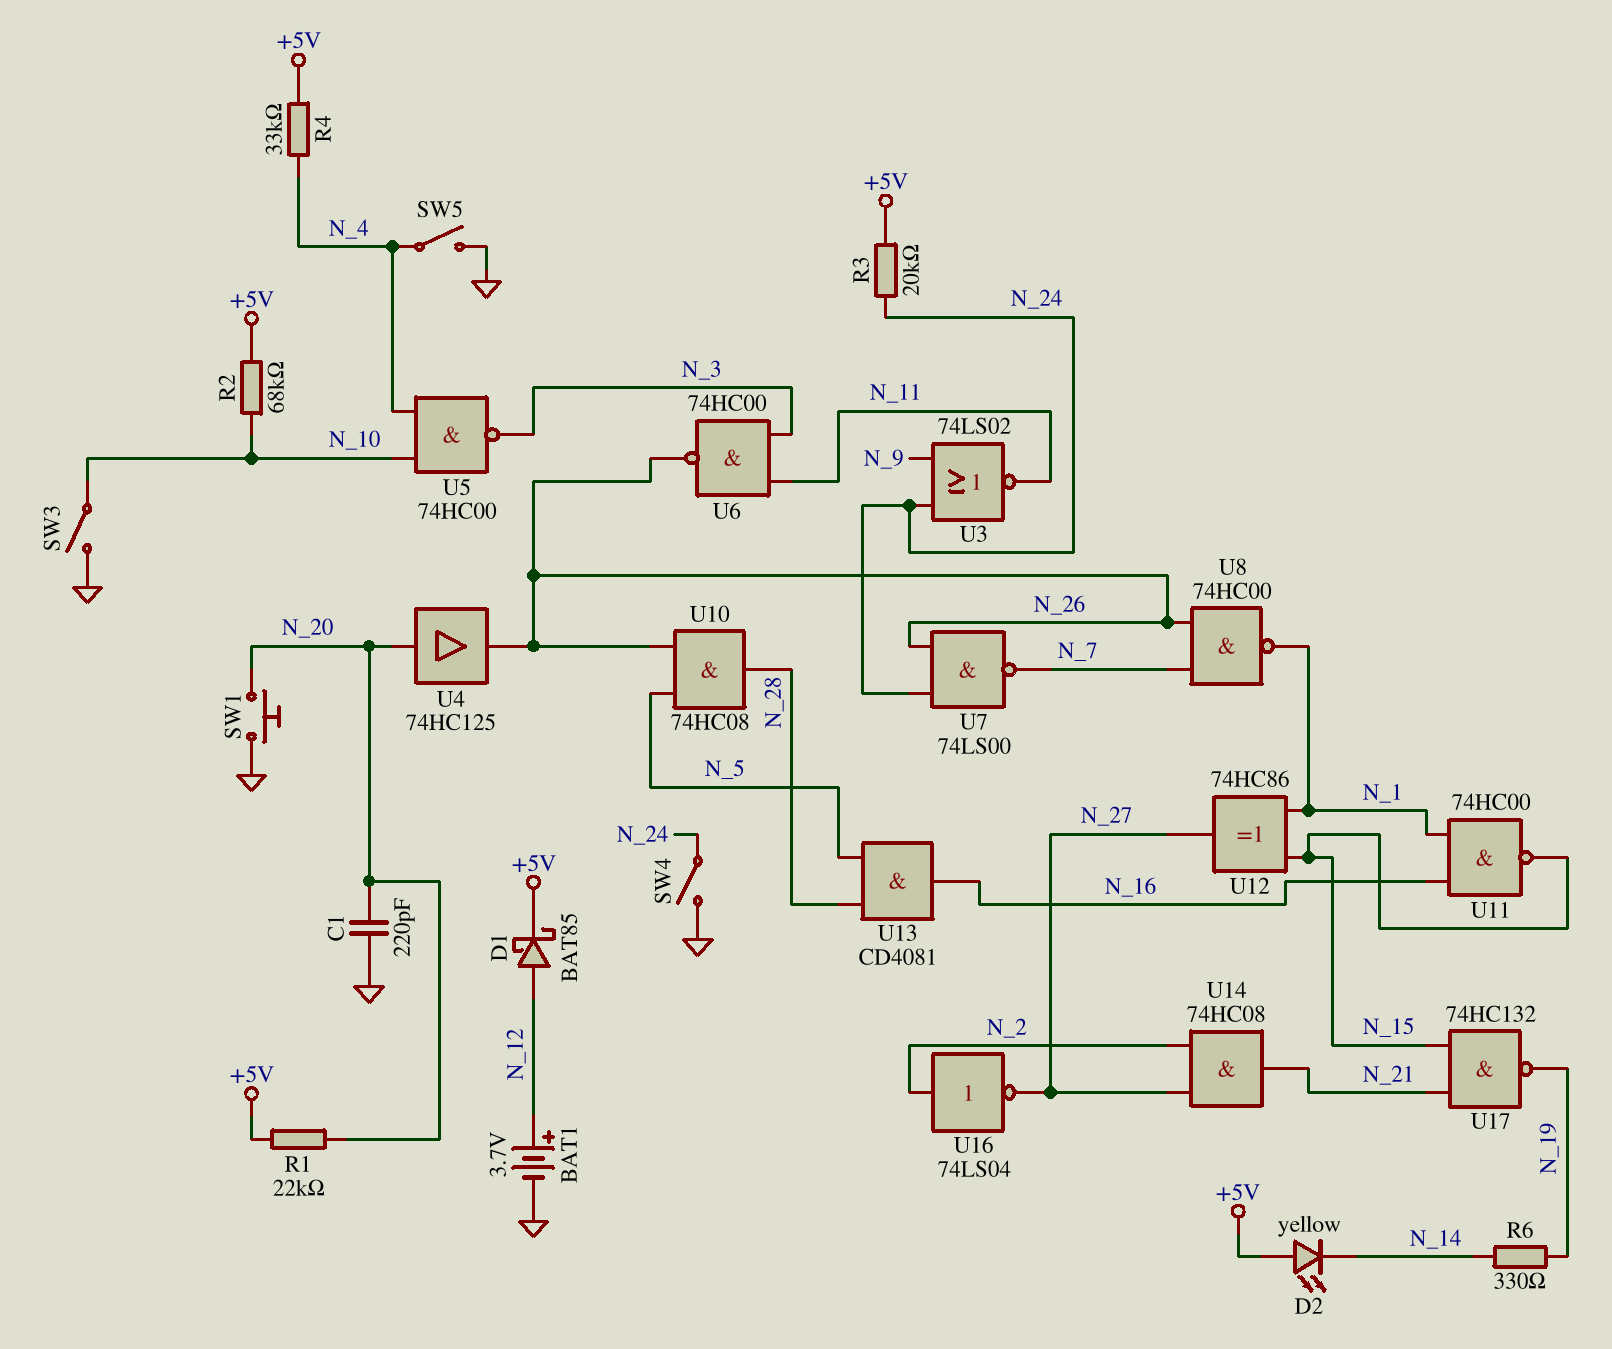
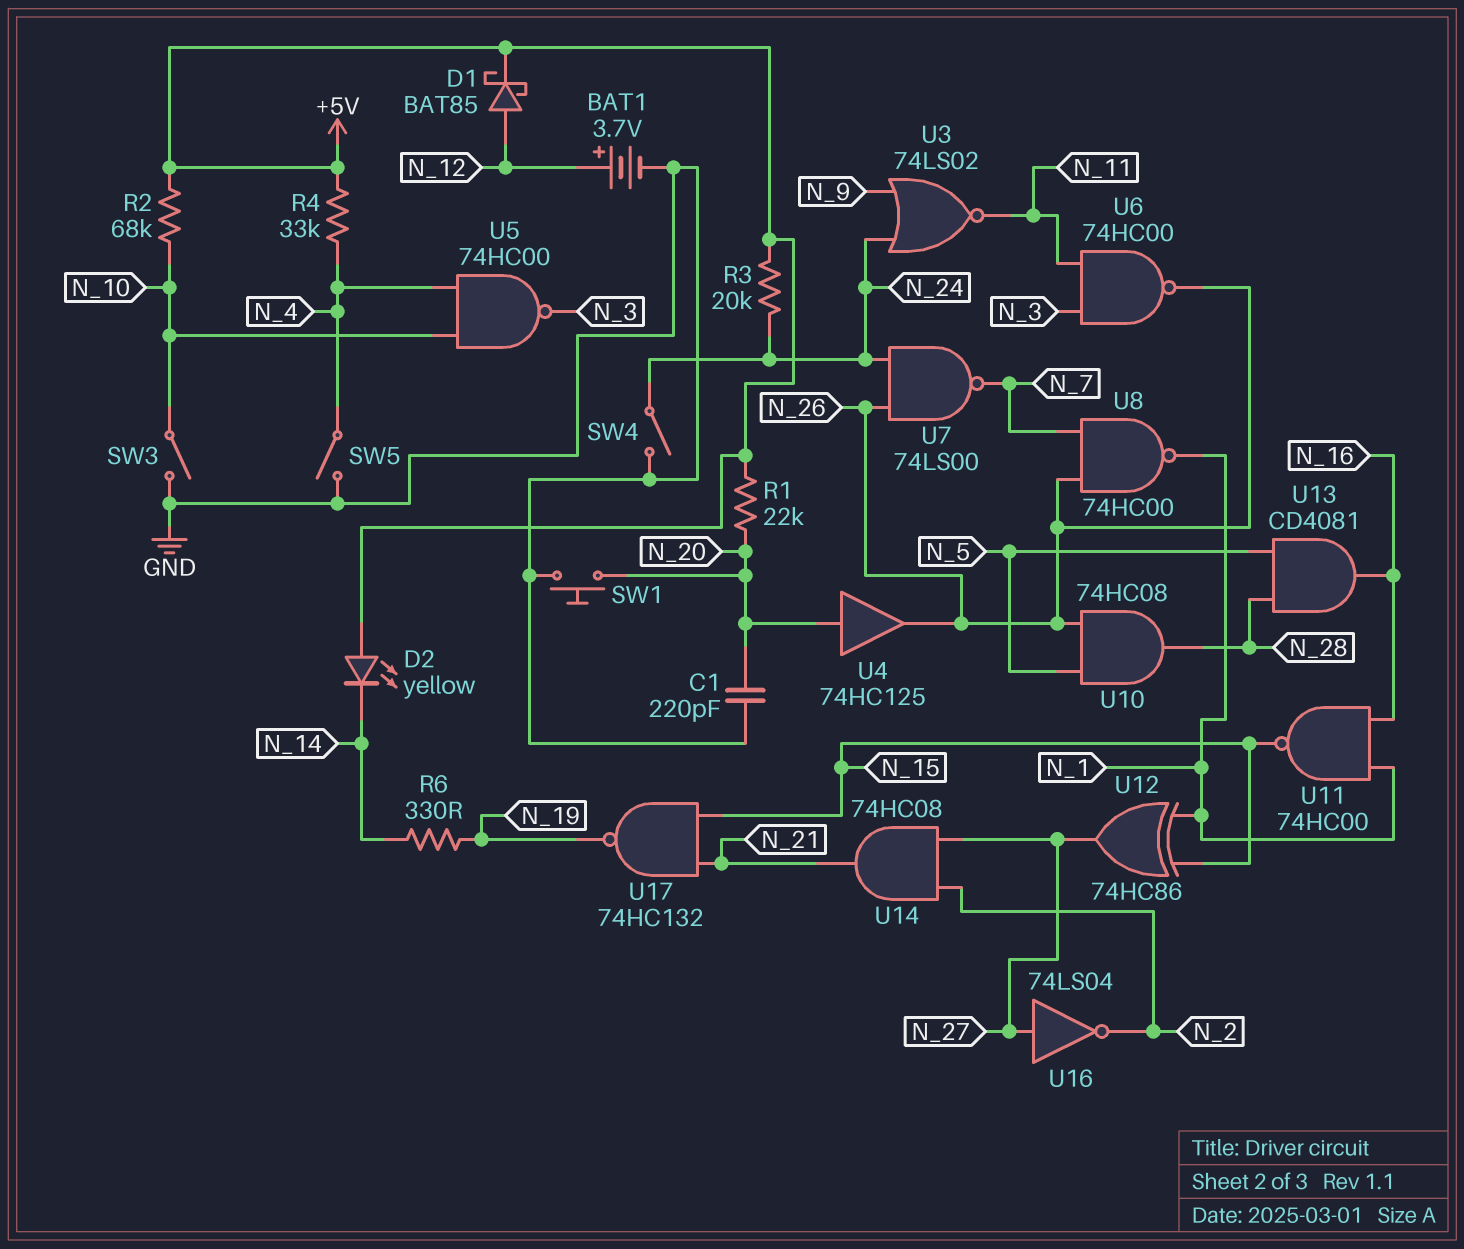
U16: NOT 74LS04 (in N_2, out N_27) -> NOT 74LS04 (in N_27, out N_2)

